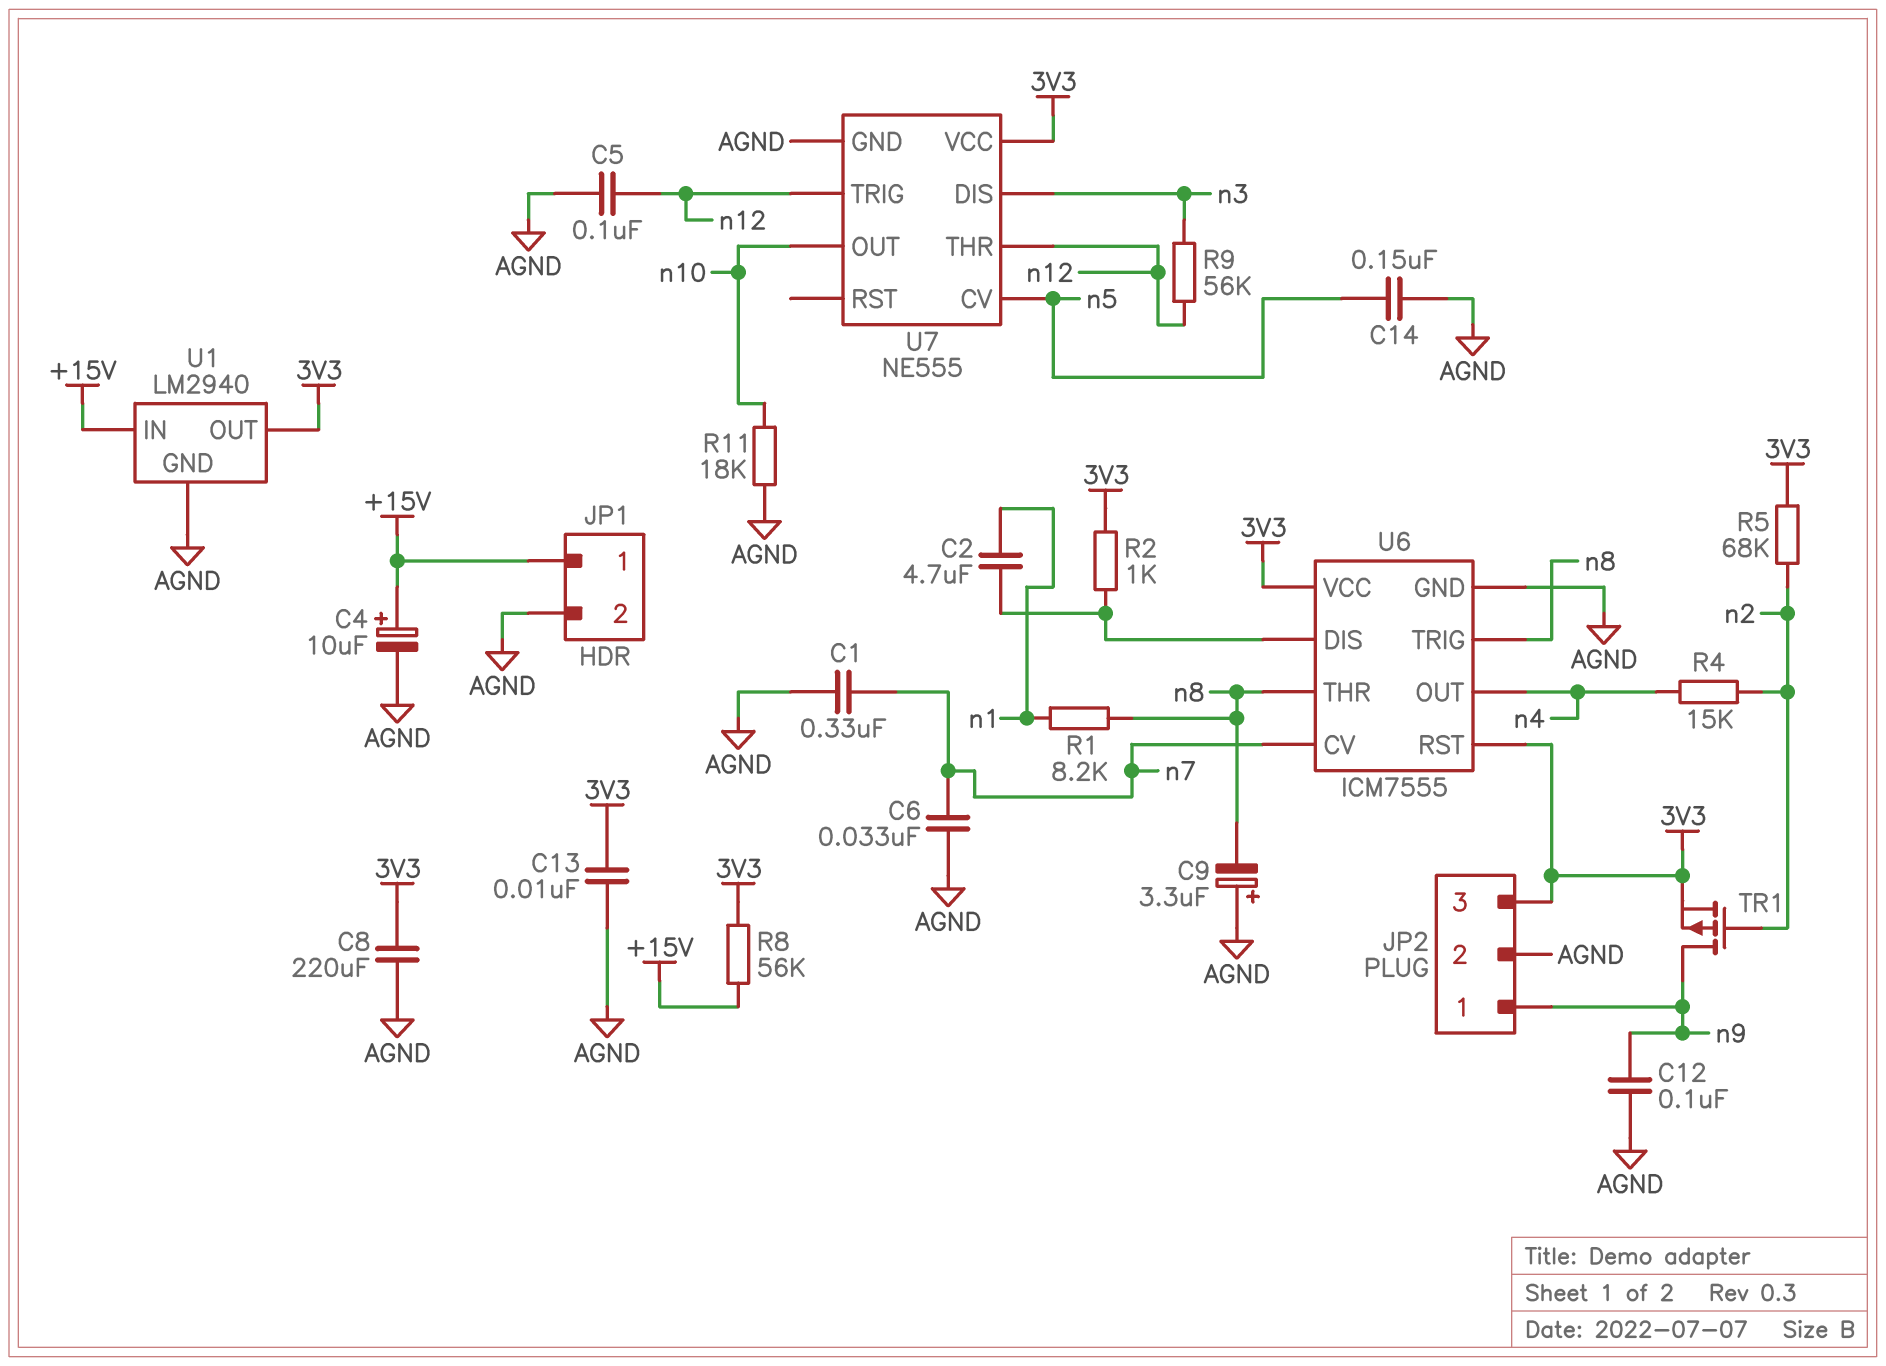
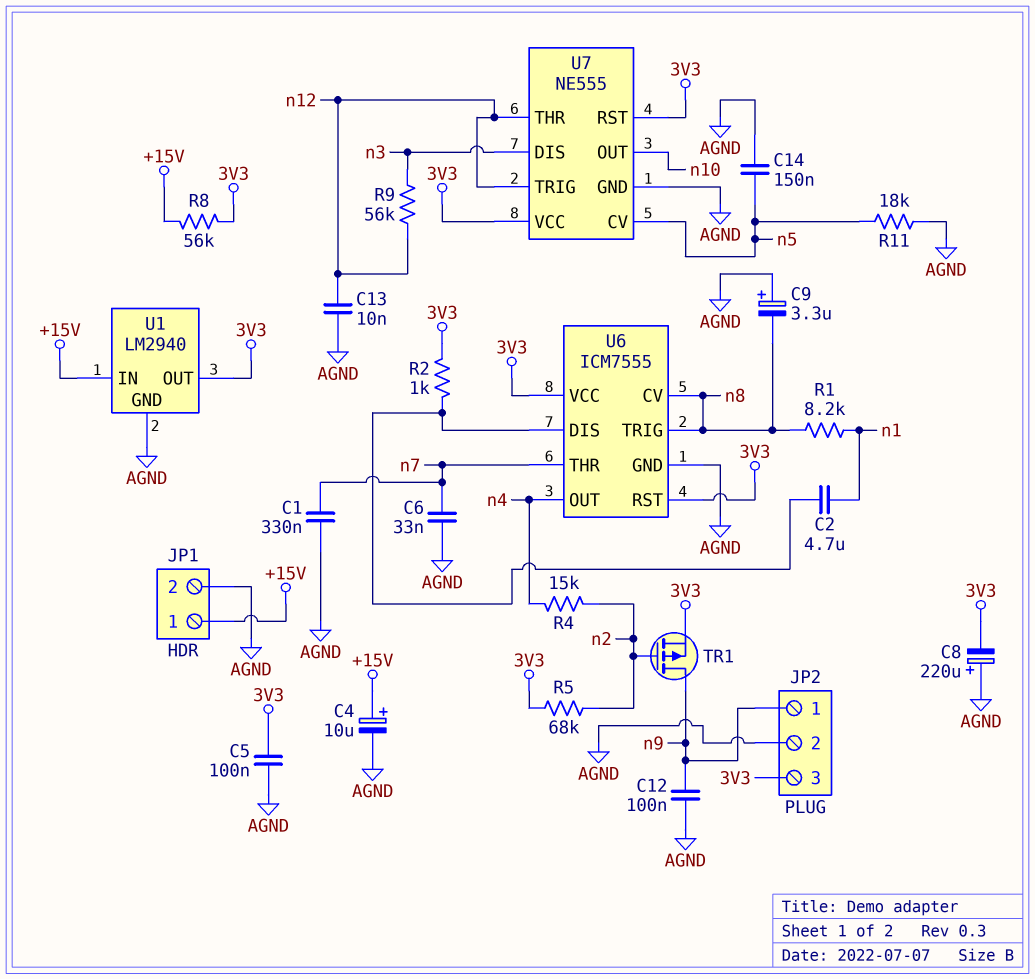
C5: 100nF (AGND, n12) -> 100nF (3V3, AGND)
C8: 220uF (3V3, AGND) -> 220uF (plus AGND, minus 3V3)
C13: 10nF (3V3, AGND) -> 10nF (AGND, n12)
R11: 18k (AGND, n10) -> 18k (AGND, n5)
U6 pin CV: n7 -> n8
U6 pin THR: n8 -> n7
U7 pin RST: none -> 3V3

